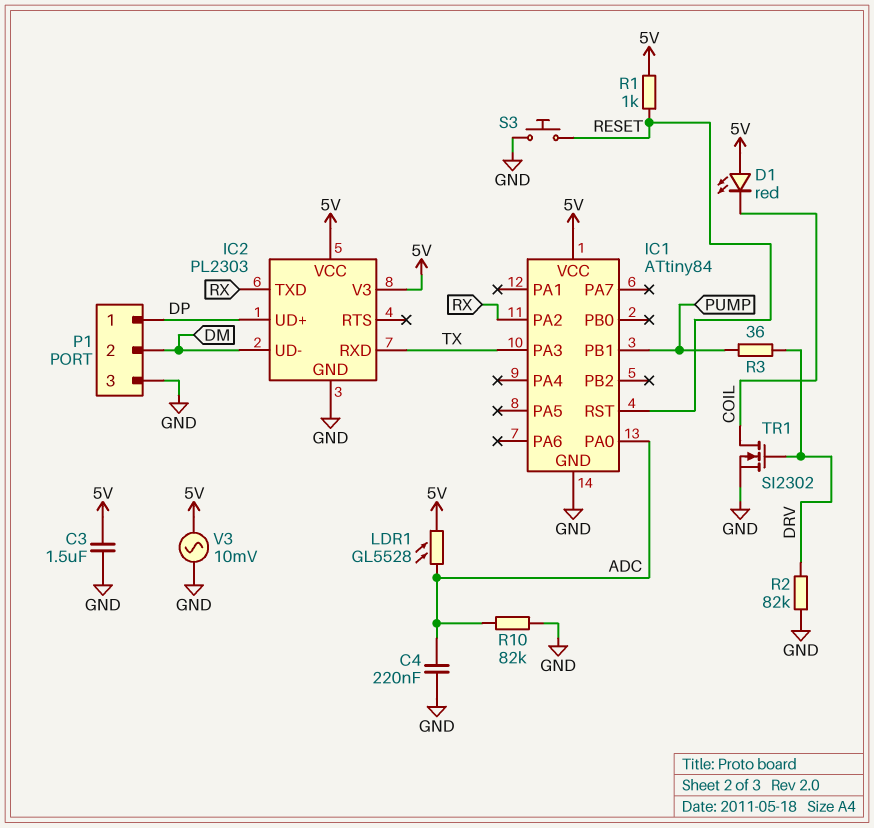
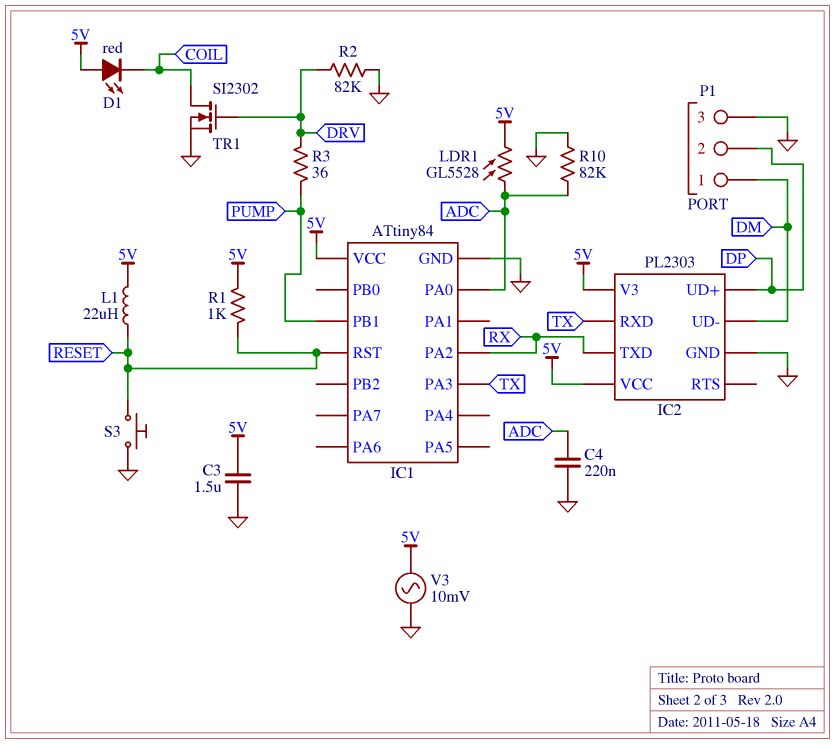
L1: none -> 22uH (5V, RESET)
P1 pin 1: DP -> DM
P1 pin 2: DM -> DP

